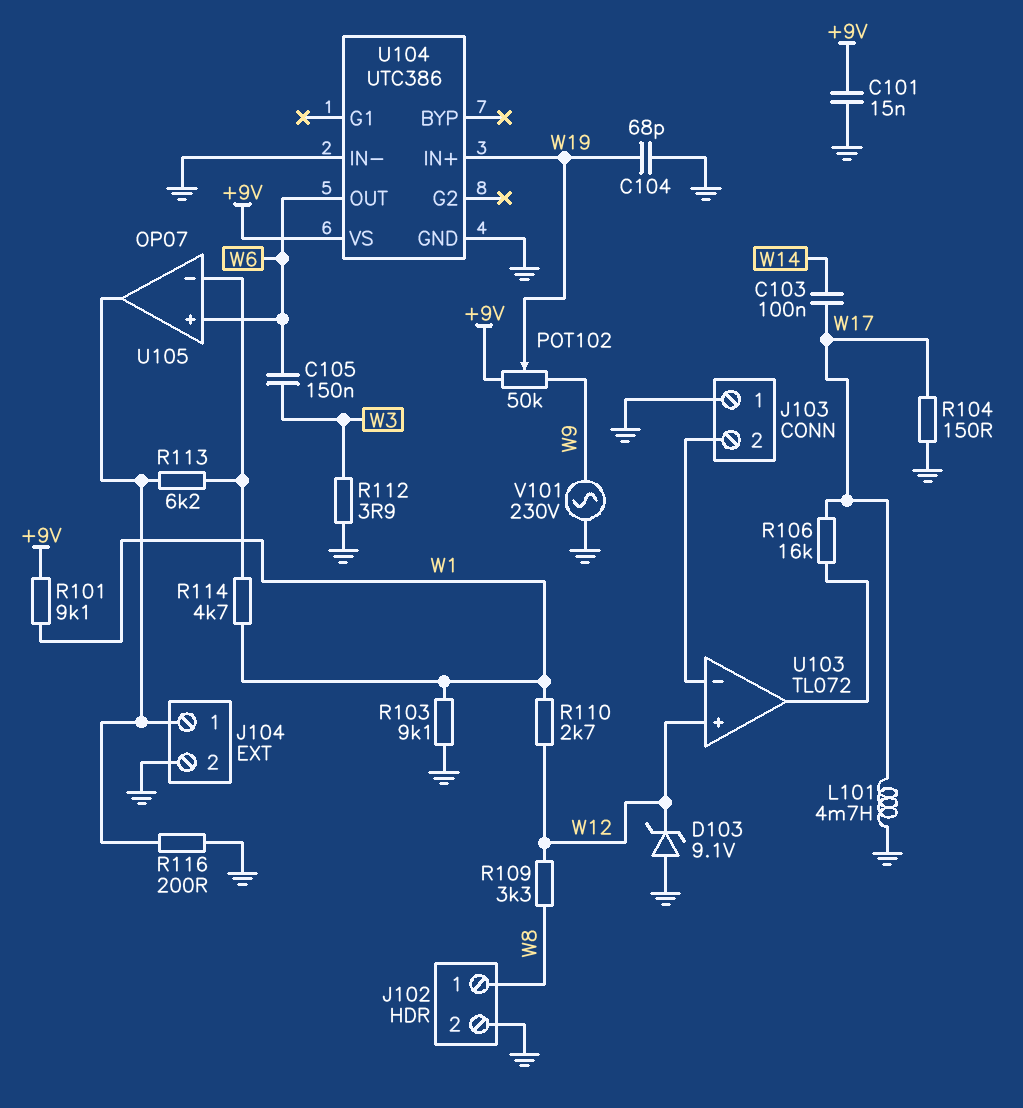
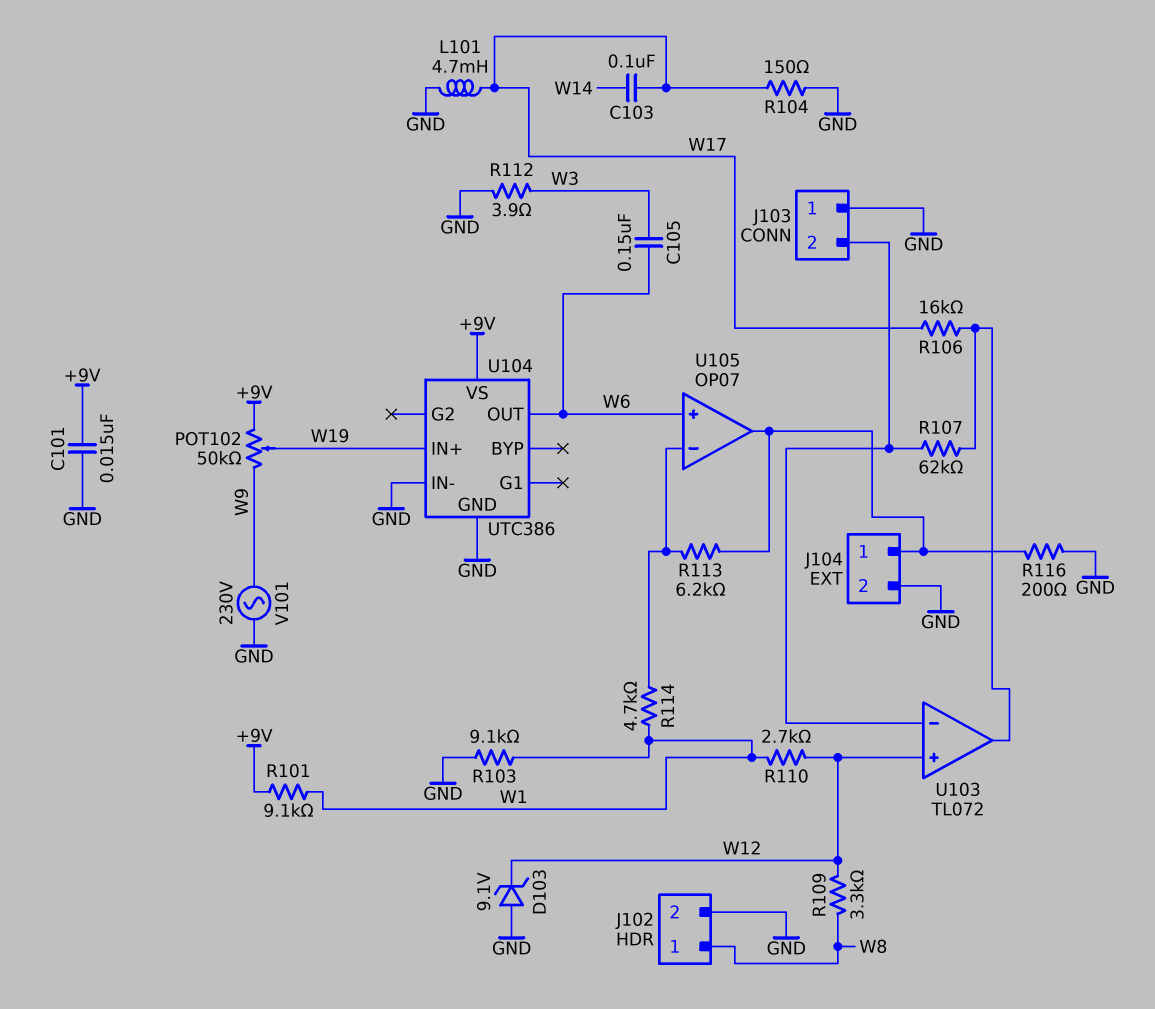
C104: 68pF (GND, W19) -> none
R107: none -> 62k (J103/2, U103/out)

